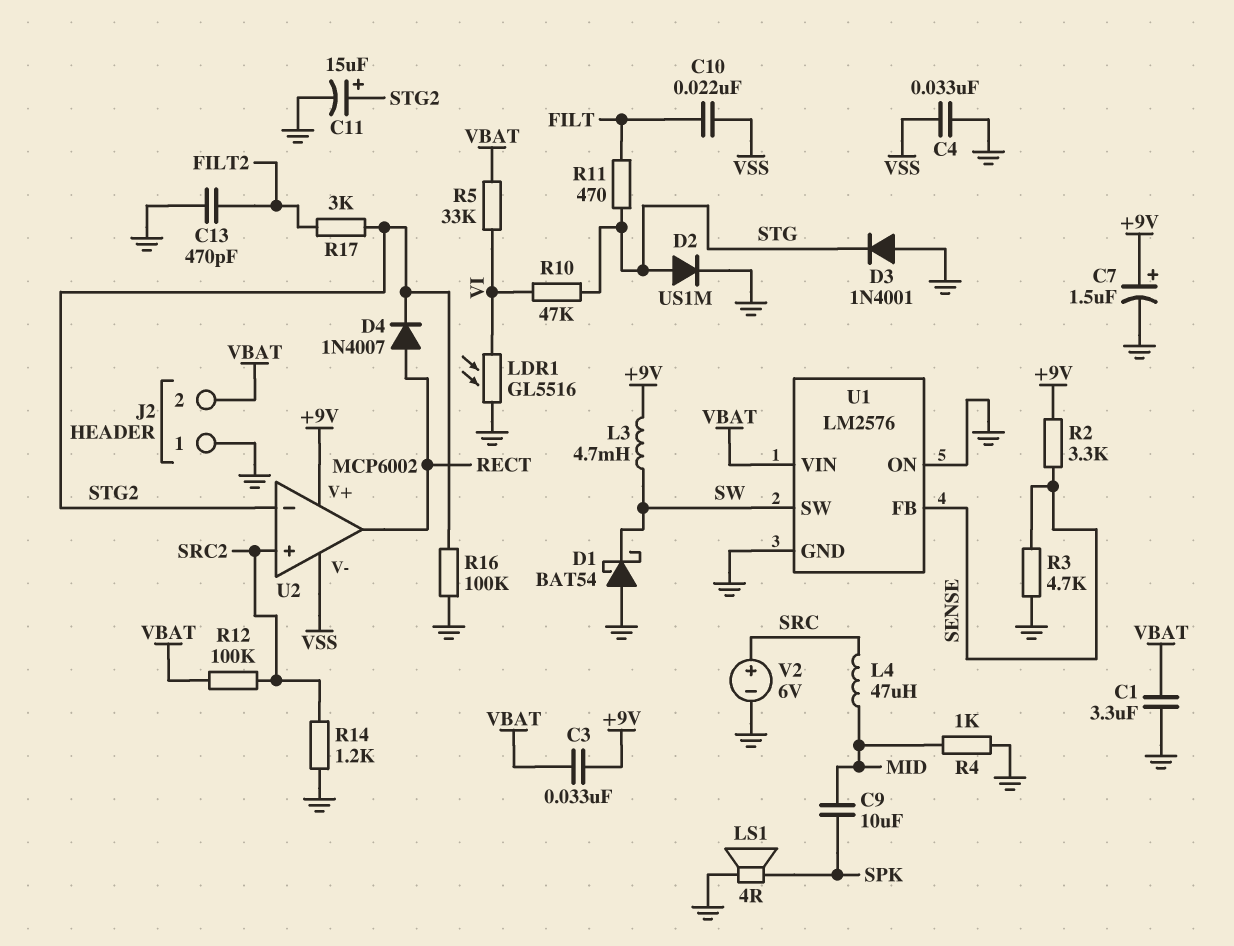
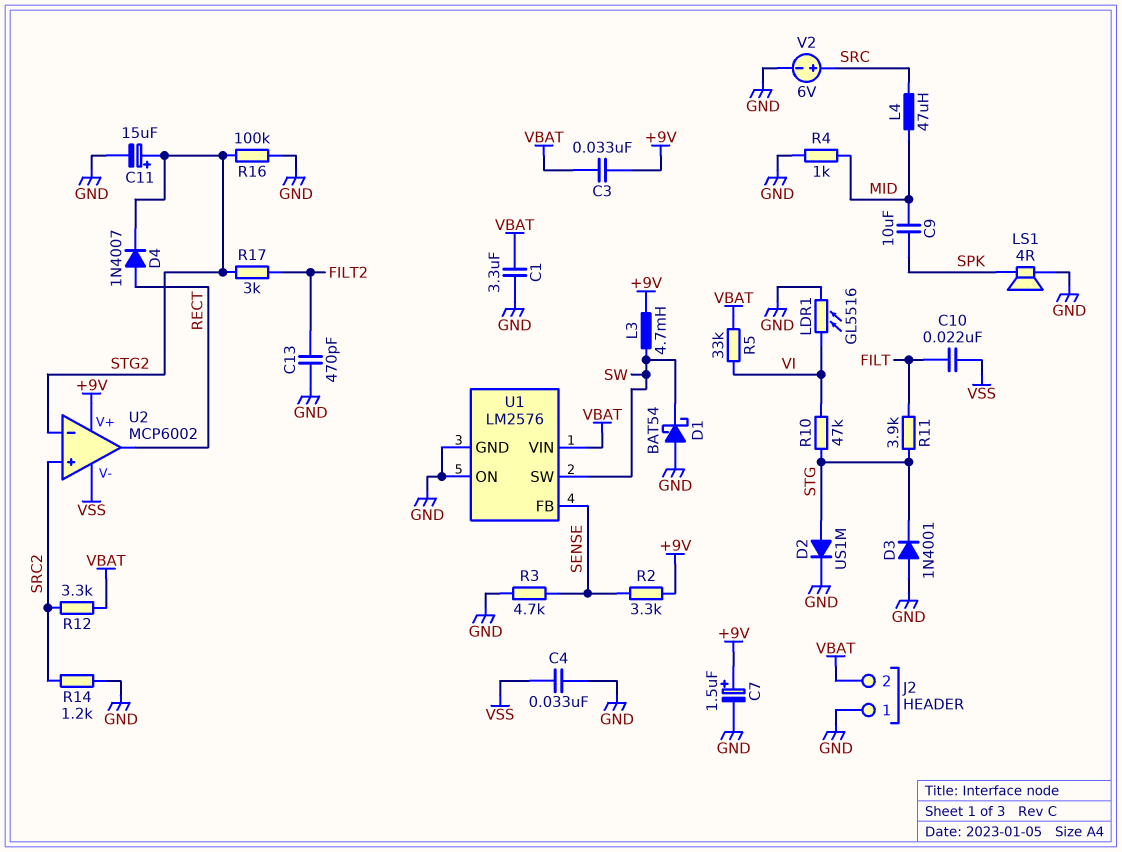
R11: 470 (FILT, STG) -> 3.9k (FILT, STG)
R12: 100k (SRC2, VBAT) -> 3.3k (SRC2, VBAT)

